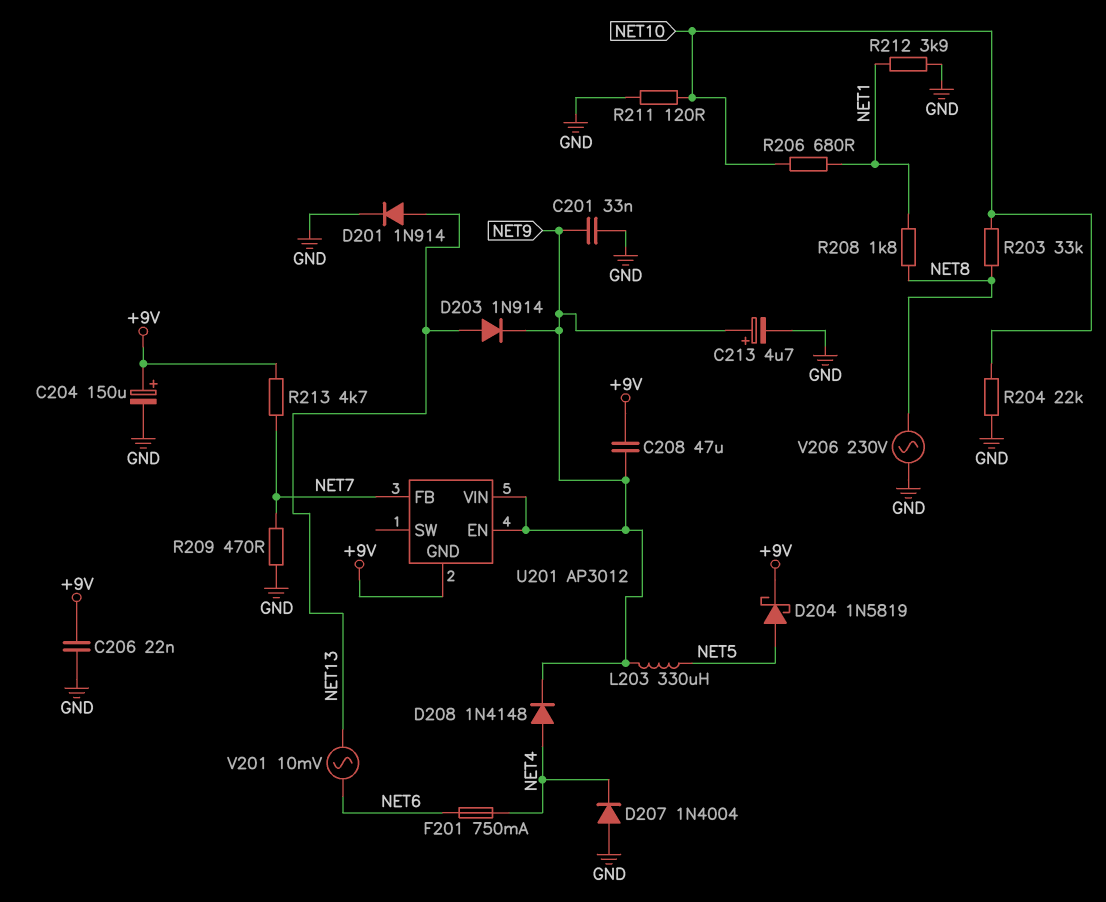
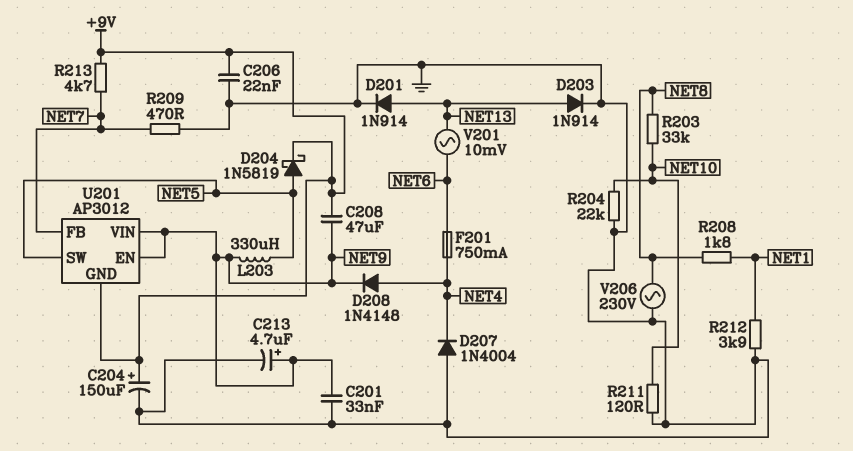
D203: diode 1N914 (A NET13, K NET9) -> diode 1N914 (A NET13, K GND)
R206: 680 (NET1, NET10) -> none
U201 pin SW: none -> NET5

